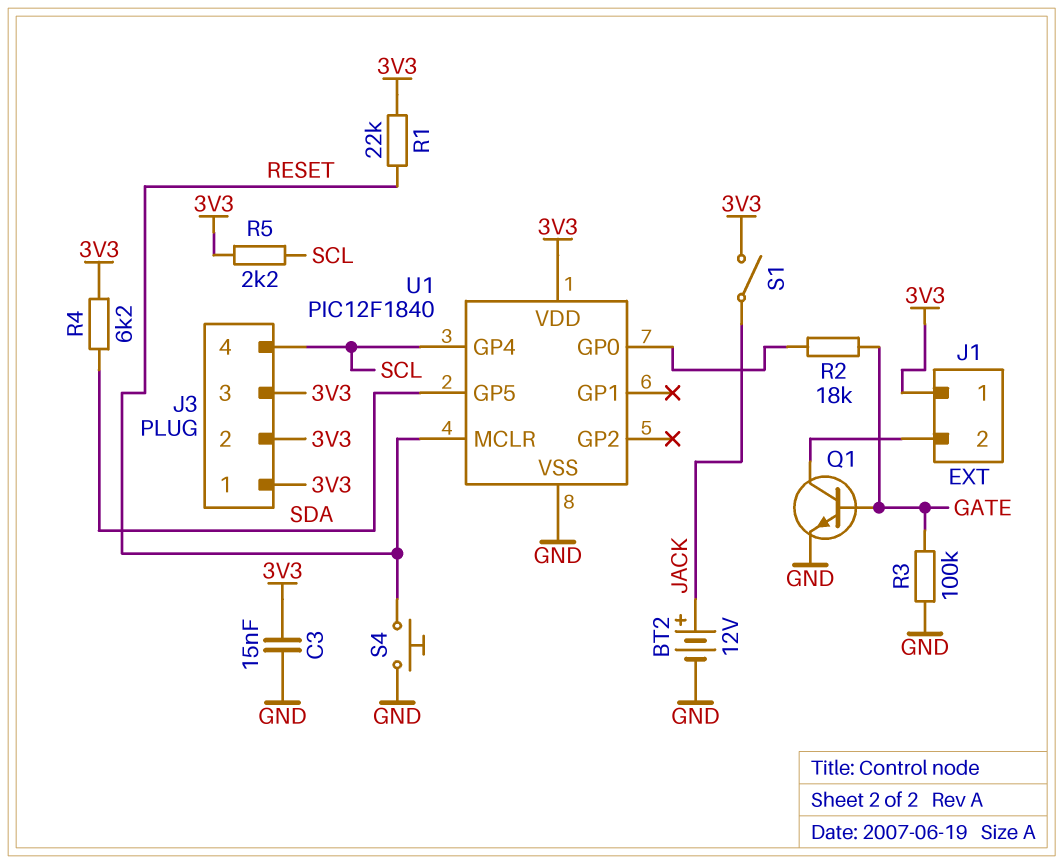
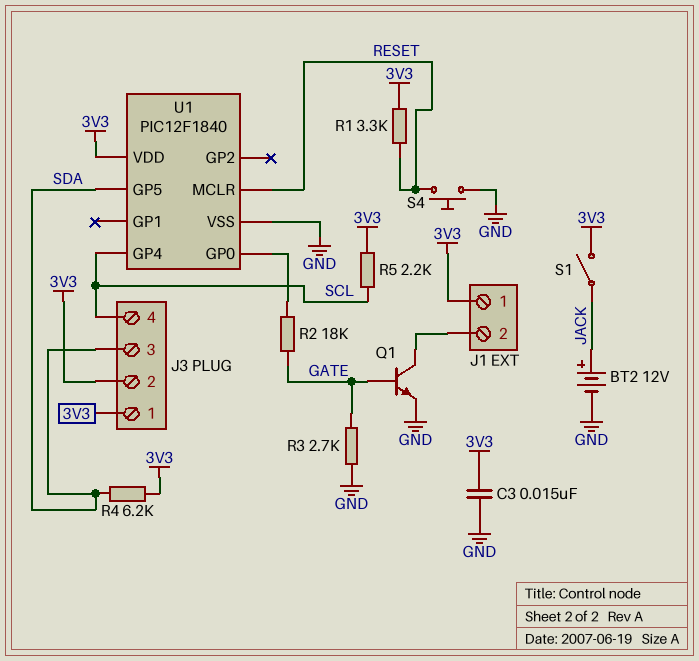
J3 pin 3: 3V3 -> SDA
R1: 22k (3V3, RESET) -> 3.3k (3V3, RESET)
R3: 100k (GATE, GND) -> 2.7k (GATE, GND)

